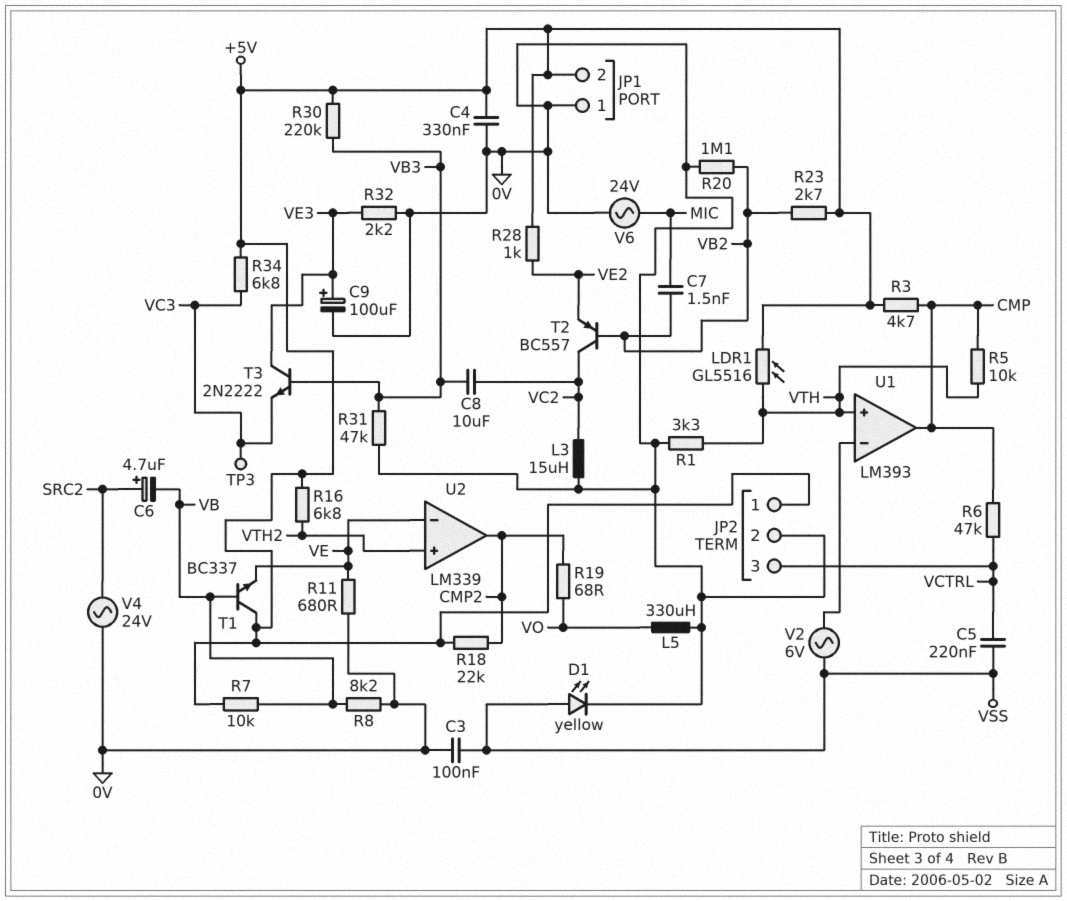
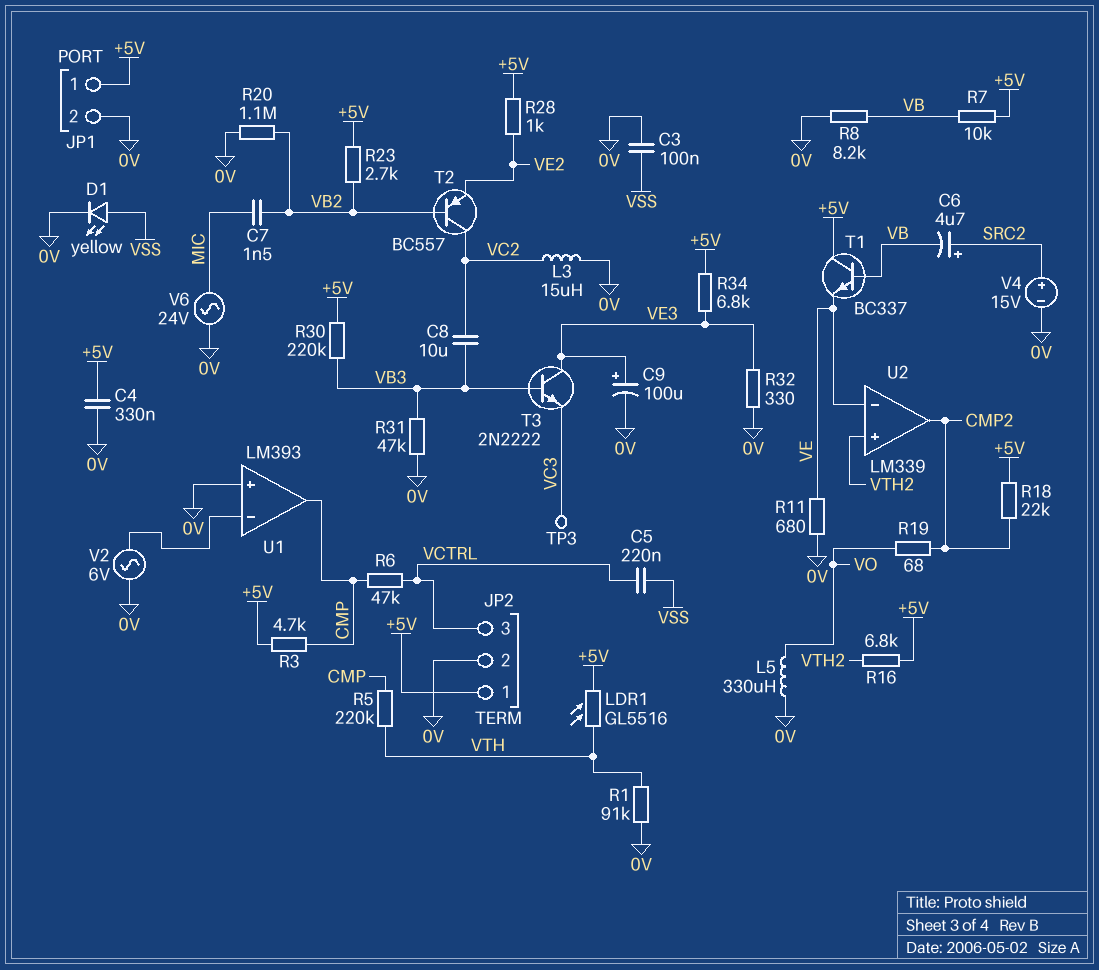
JP1 pin 1: 0V -> +5V
JP1 pin 2: +5V -> 0V
R1: 3.3k (0V, VTH) -> 91k (0V, VTH)
R5: 10k (CMP, VTH) -> 220k (CMP, VTH)
R32: 2.2k (0V, VE3) -> 330 (0V, VE3)
R34: 6.8k (+5V, VC3) -> 6.8k (+5V, VE3)
U1 pin in+: VTH -> 0V
V2: AC 6V (U1/in-, VSS) -> AC 6V (0V, U1/in-)
V4: AC 24V (0V, SRC2) -> 15V (plus SRC2, minus 0V)

